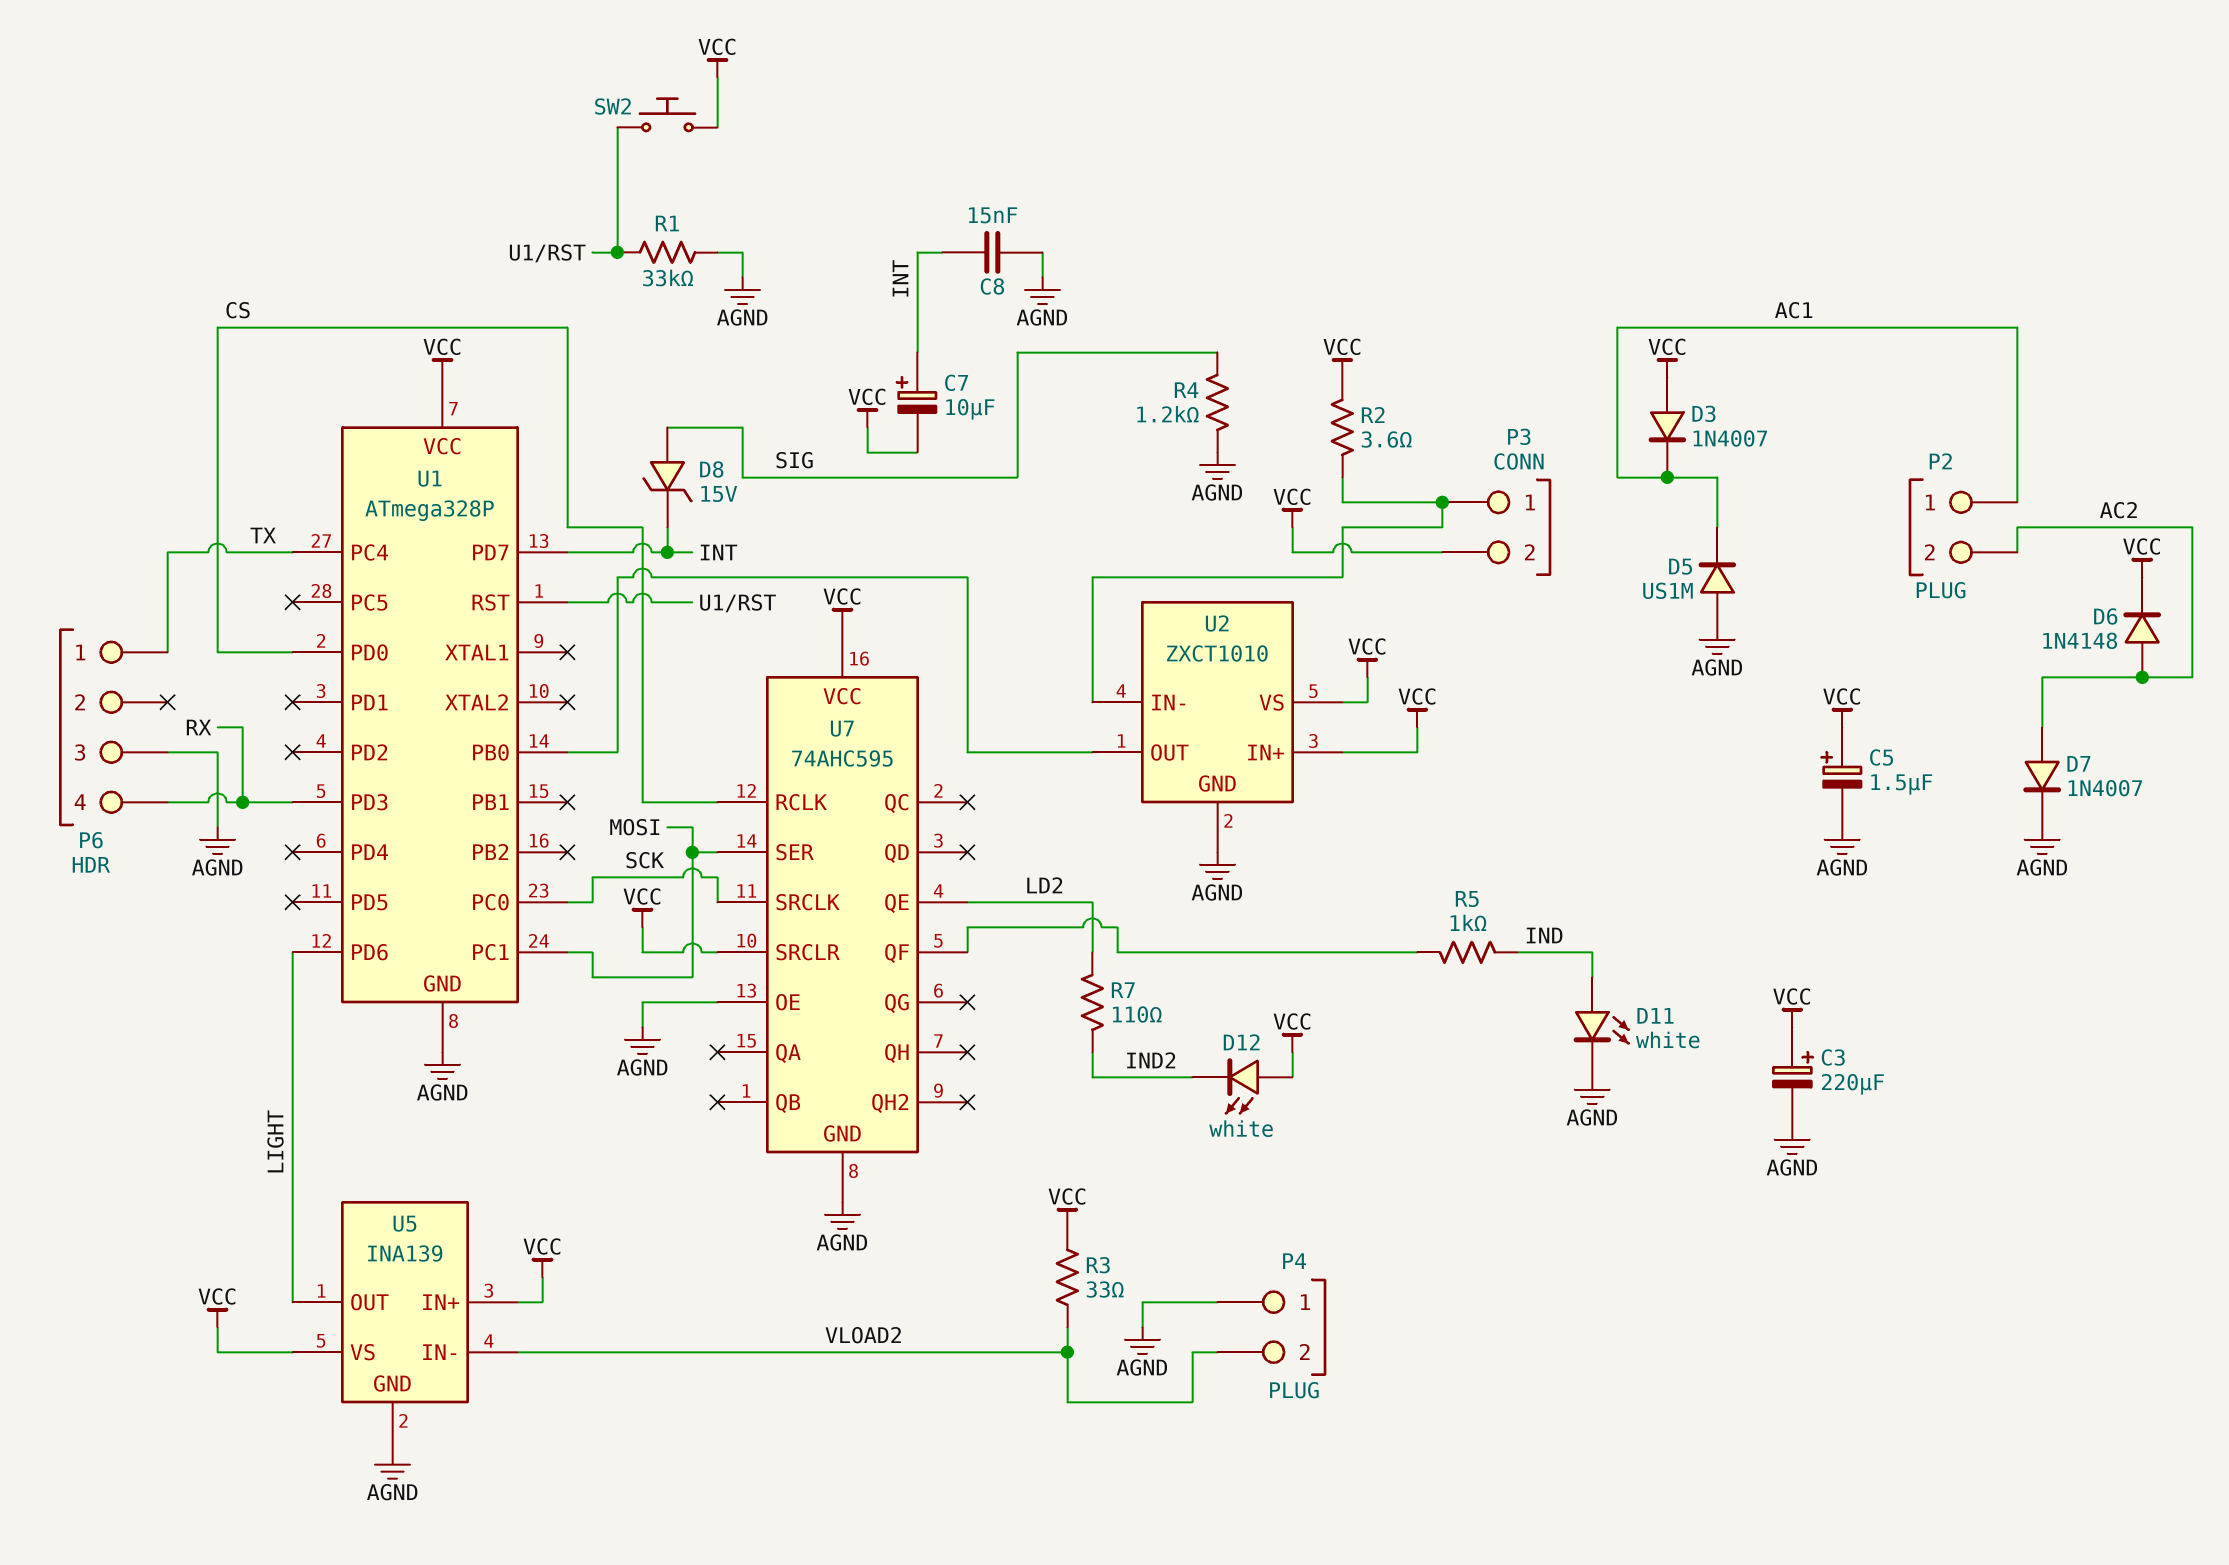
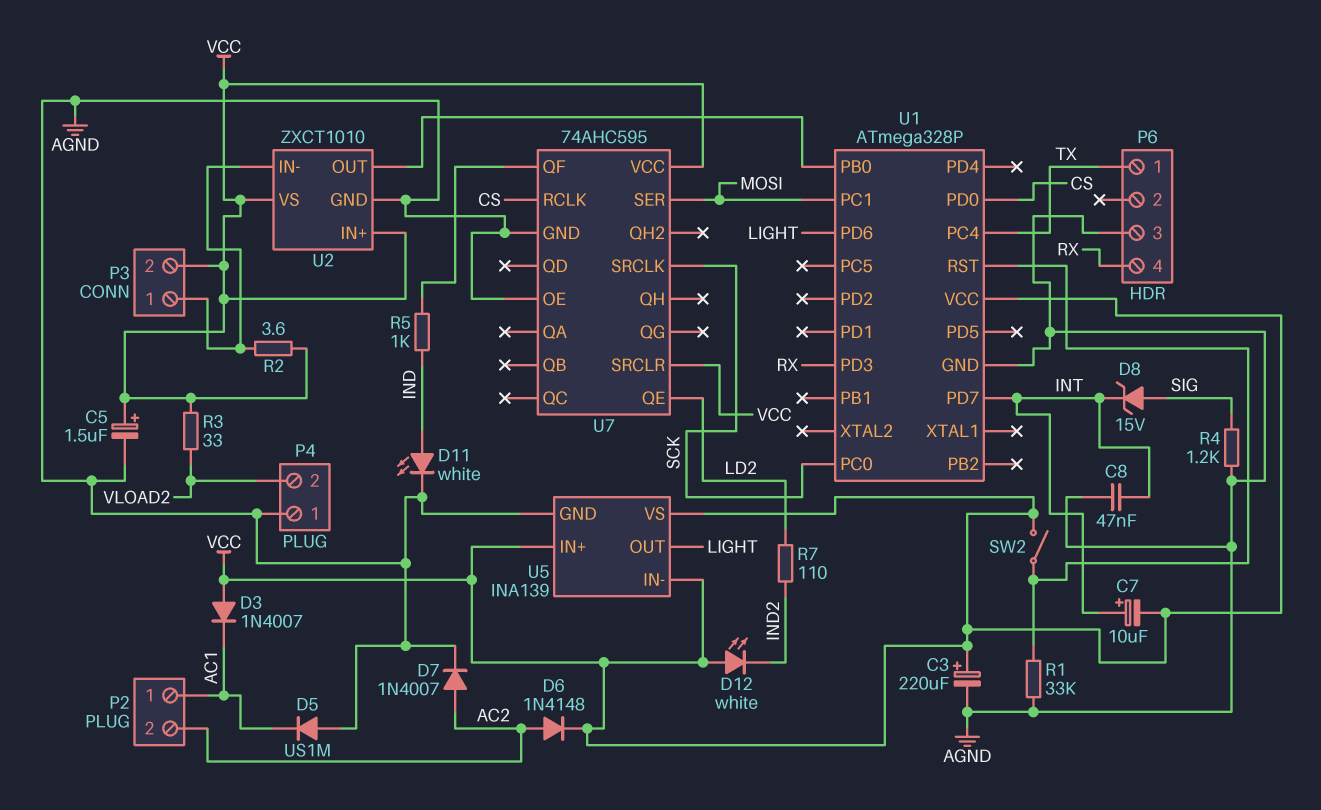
C8: 15nF (AGND, INT) -> 47nF (AGND, INT)
SW2: button (U1/RST, VCC) -> switch (U1/RST, VCC)
U5 pin IN-: VLOAD2 -> VCC

